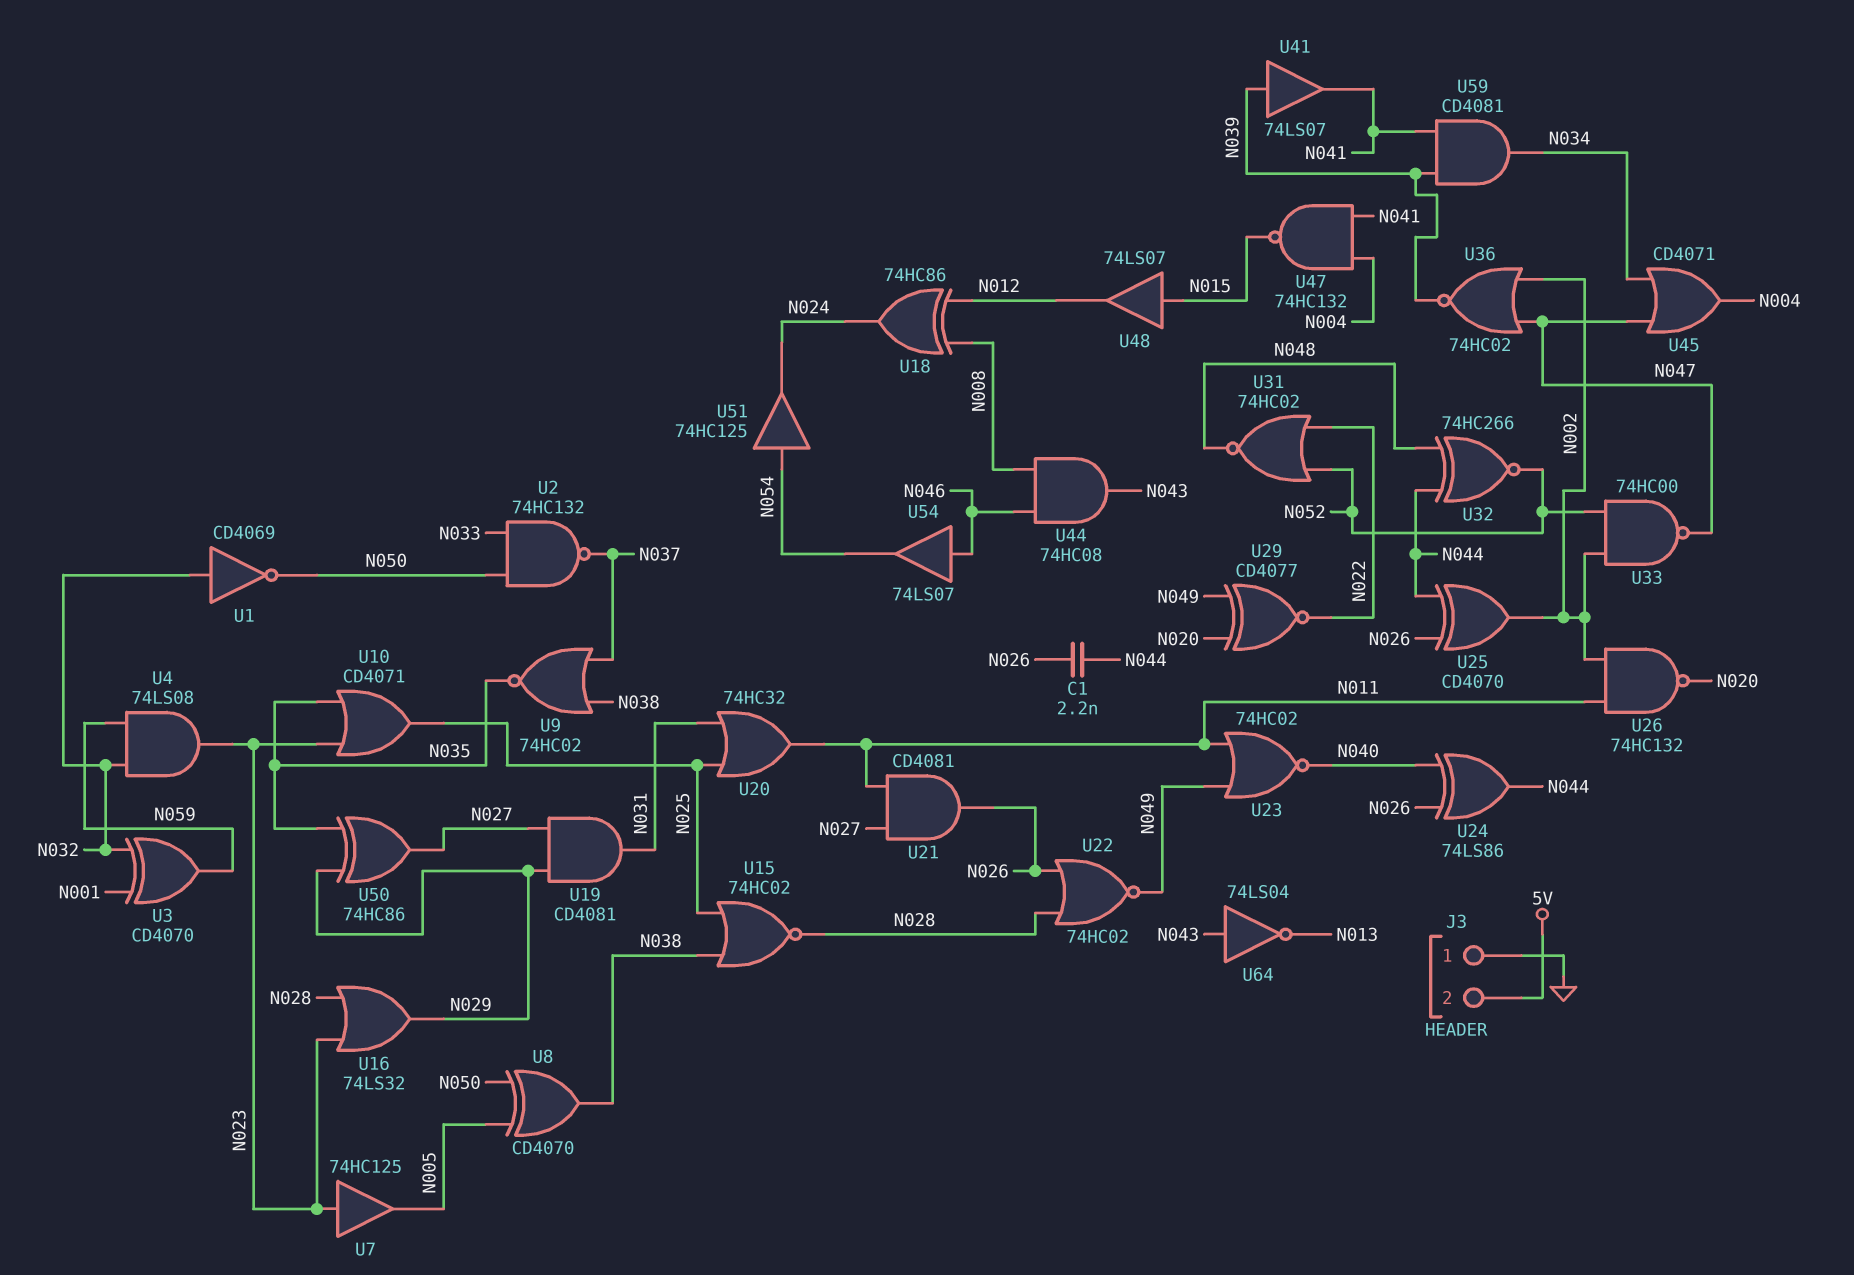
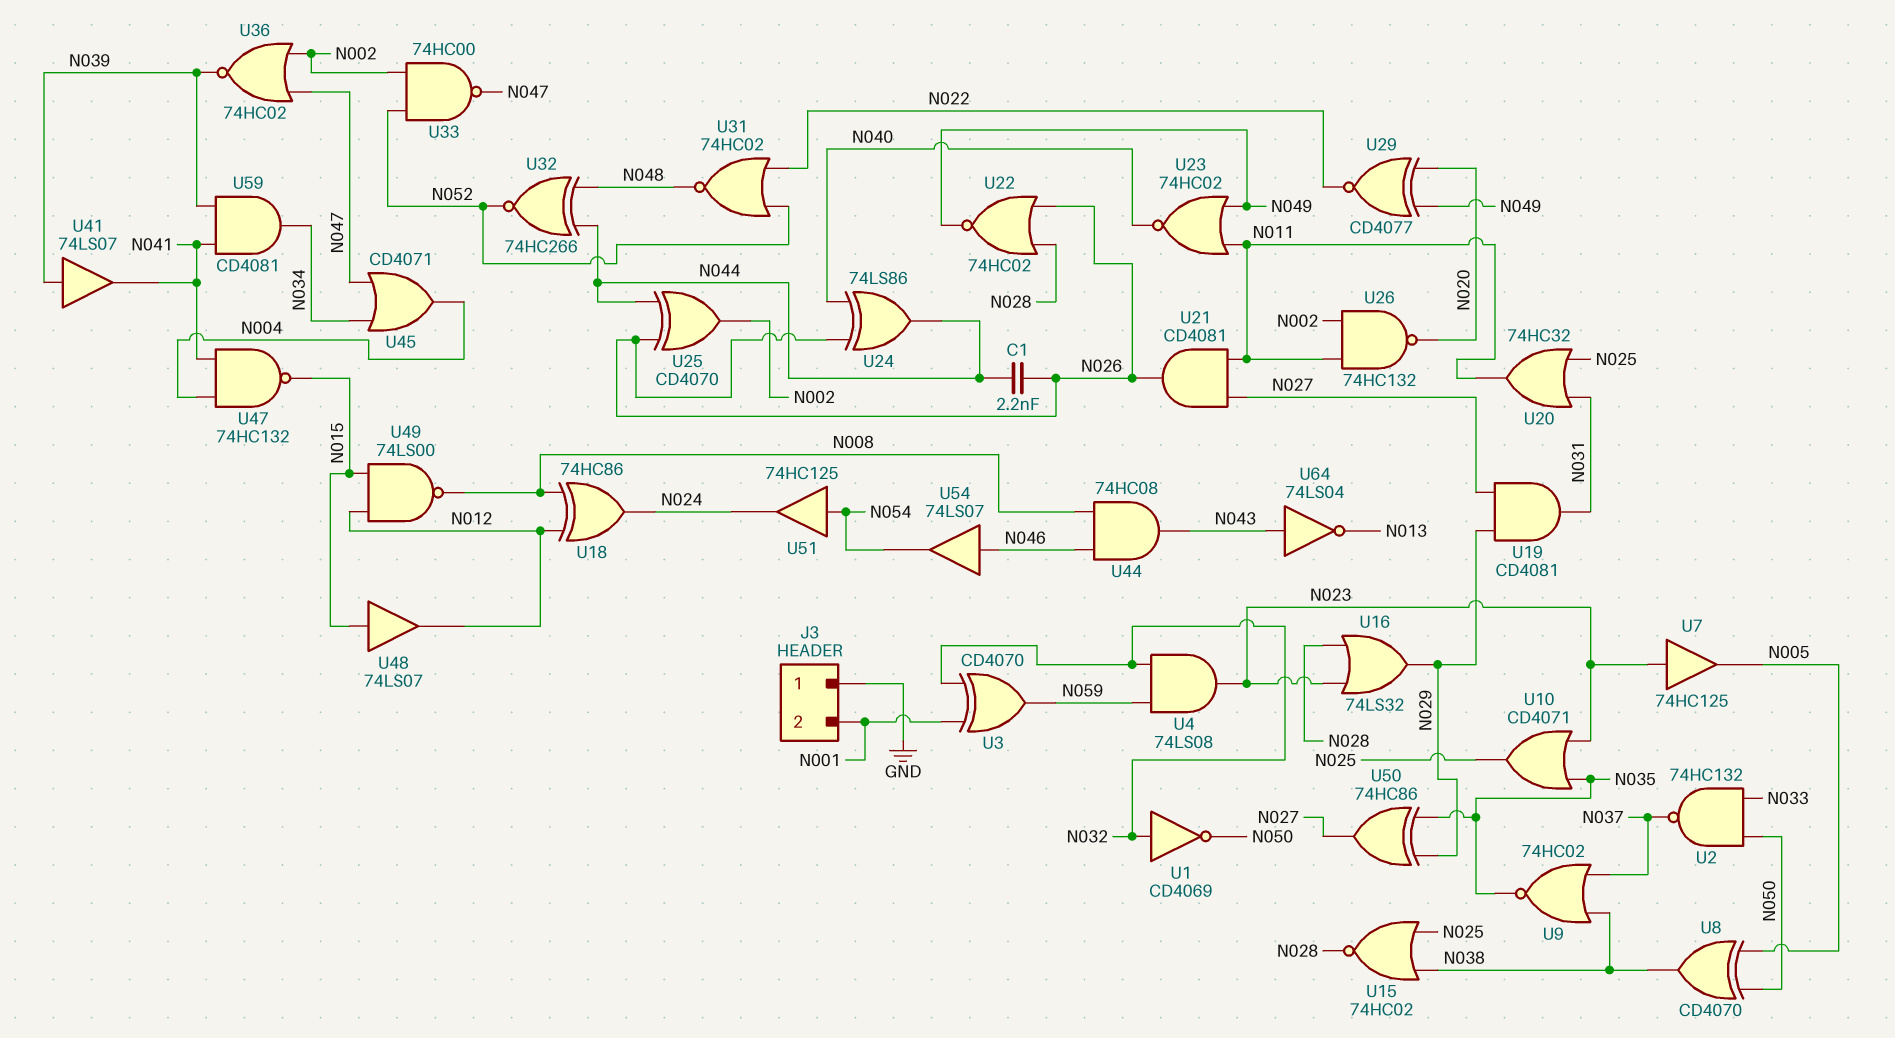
J3 pin 2: 5V -> N001
U49: none -> NAND 74LS00 (in N012, in N015, out N008)

